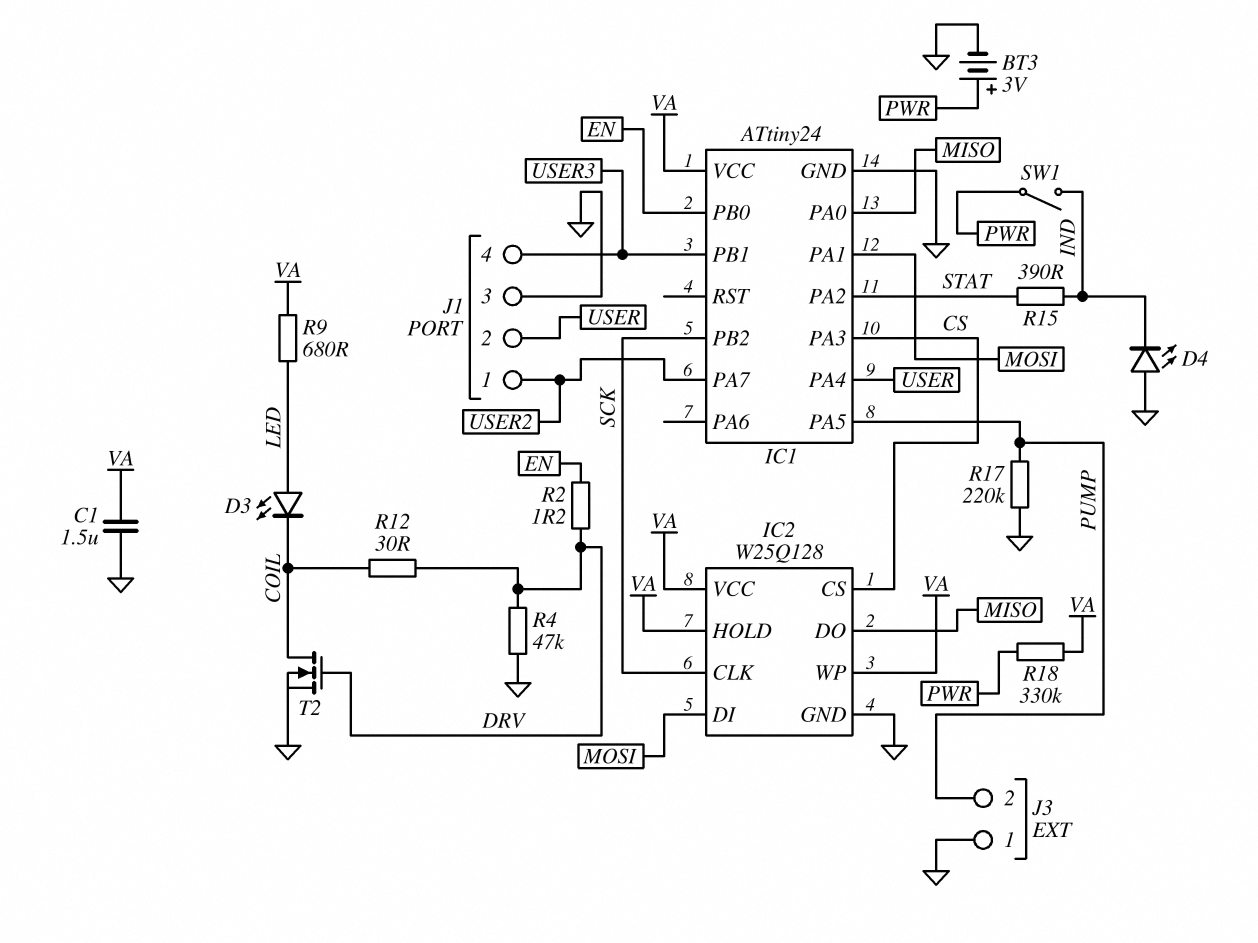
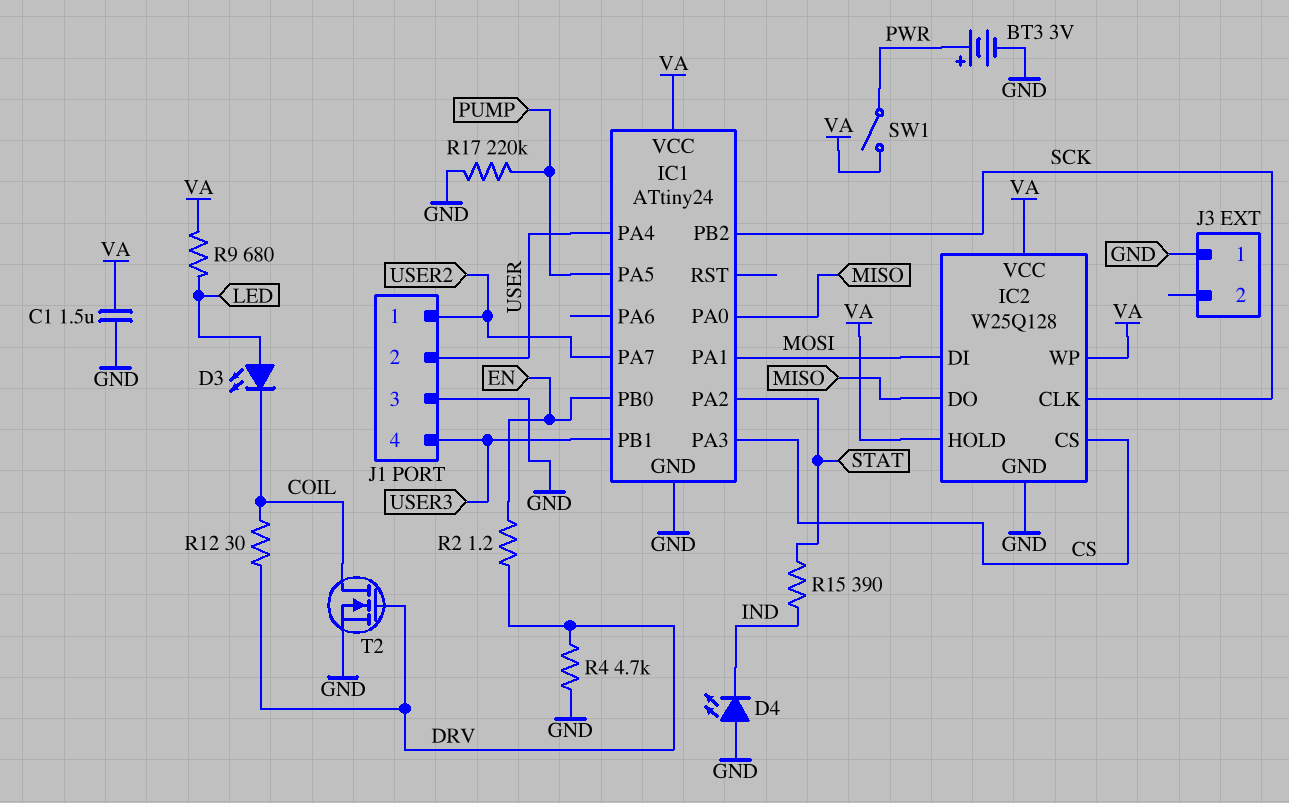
J3 pin 2: PUMP -> none
R4: 47k (DRV, GND) -> 4.7k (DRV, GND)
R18: 330k (PWR, VA) -> none
SW1: switch (IND, PWR) -> switch (PWR, VA)

